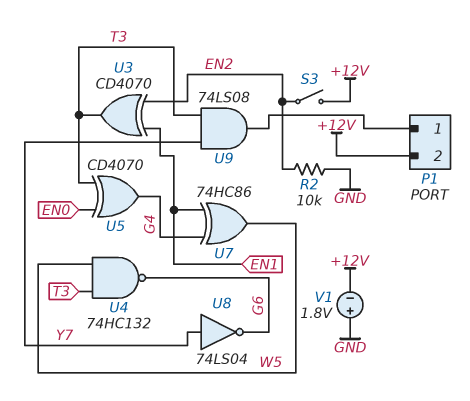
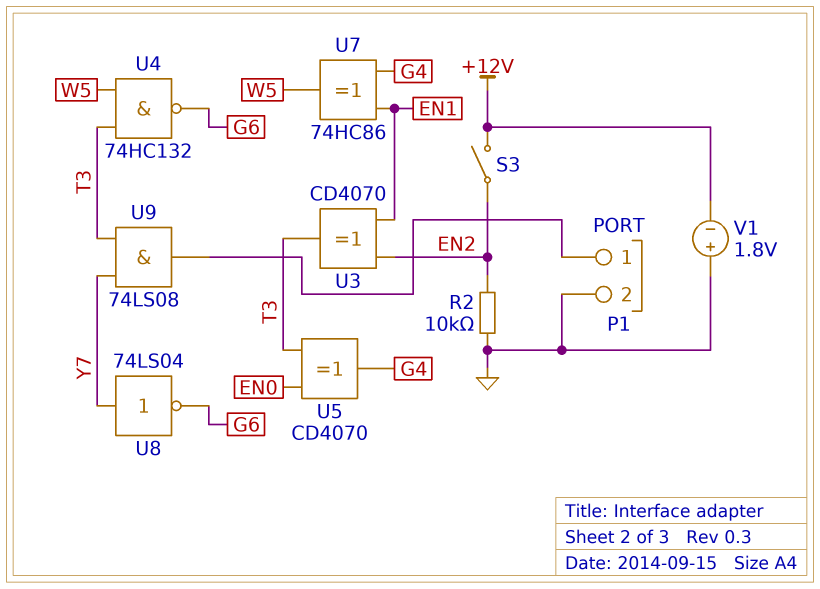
P1 pin 2: +12V -> GND

